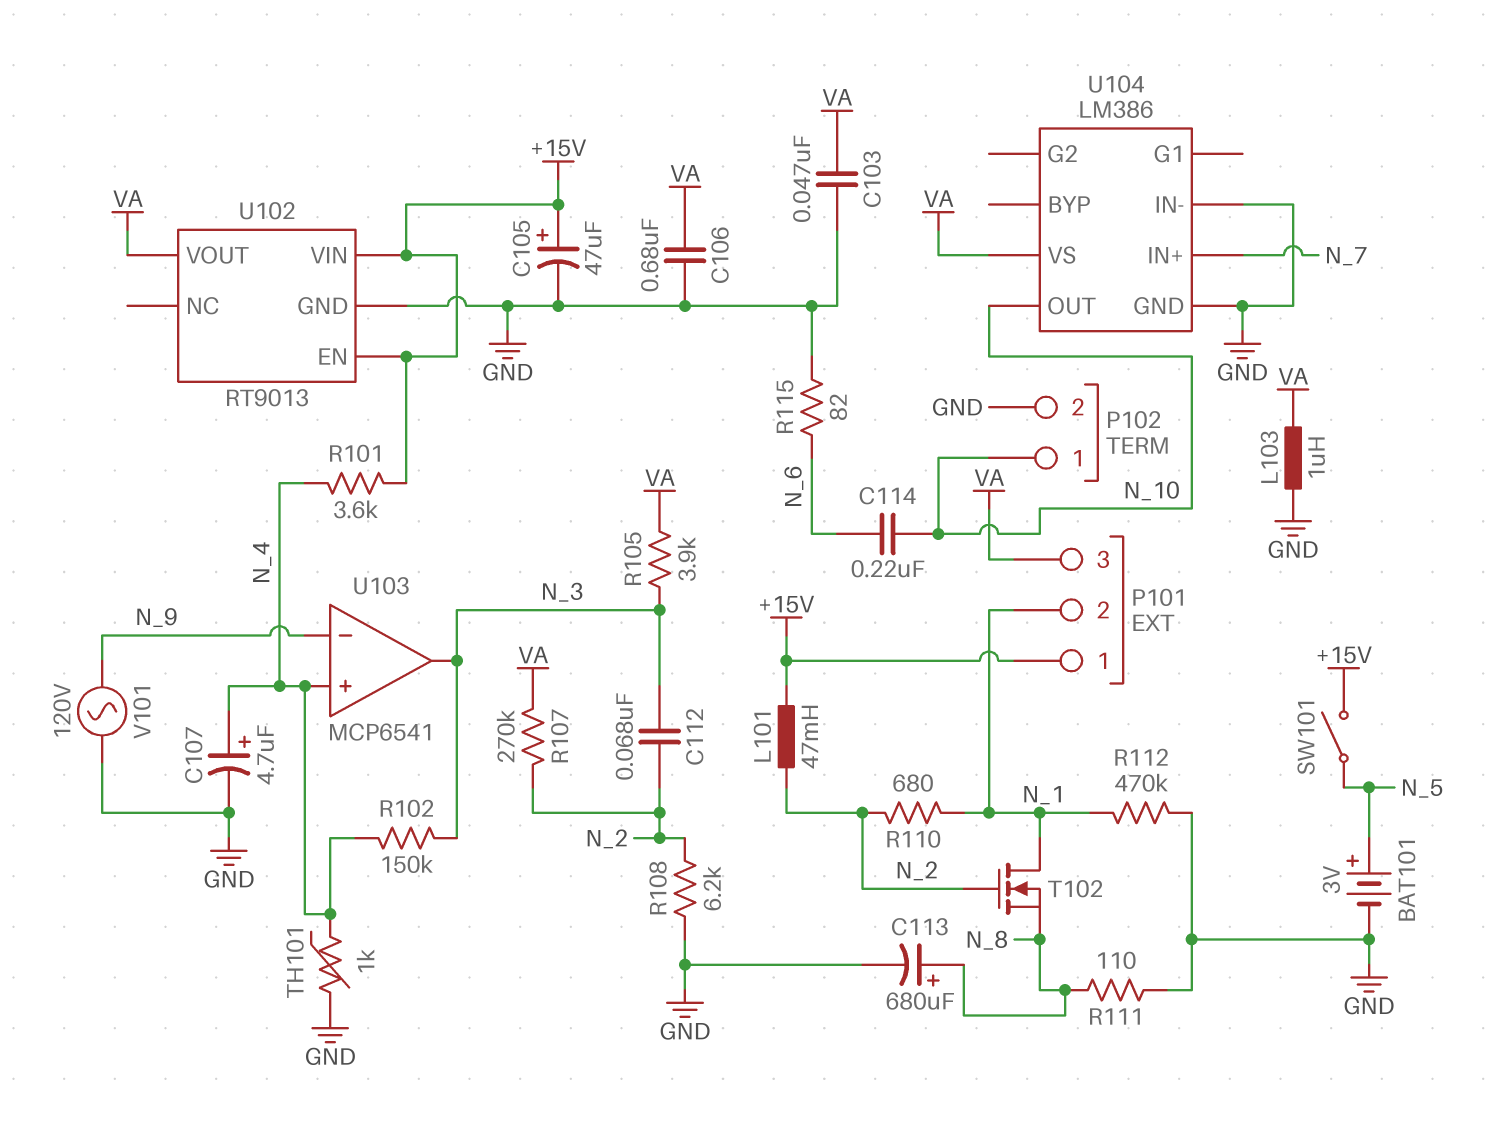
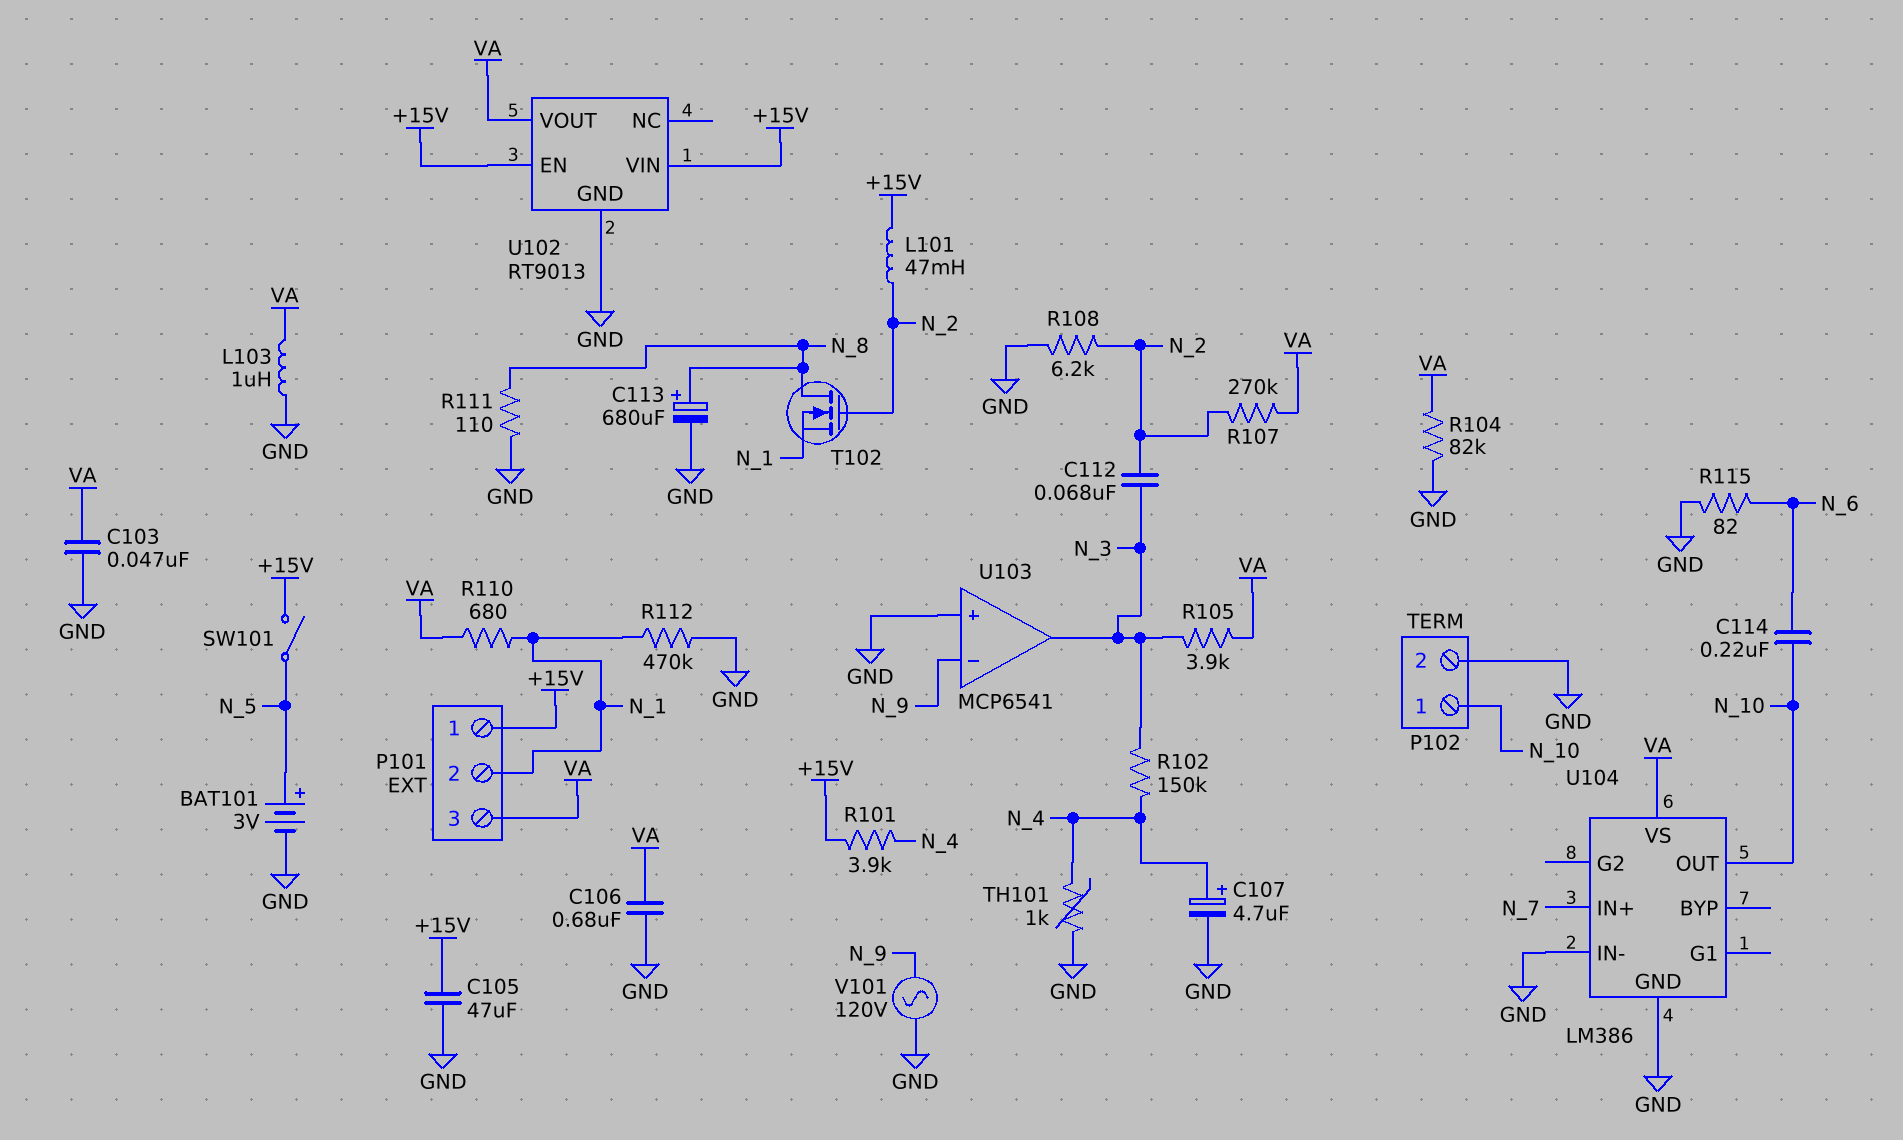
C105: 47uF (plus +15V, minus GND) -> 47uF (+15V, GND)
R101: 3.6k (+15V, N_4) -> 3.9k (+15V, N_4)
R104: none -> 82k (GND, VA)
R110: 680 (N_1, N_2) -> 680 (N_1, VA)
T102: NMOS (G N_2, D N_1, S N_8) -> NMOS (G N_2, D N_8, S N_1)
U103 pin in+: N_4 -> GND

